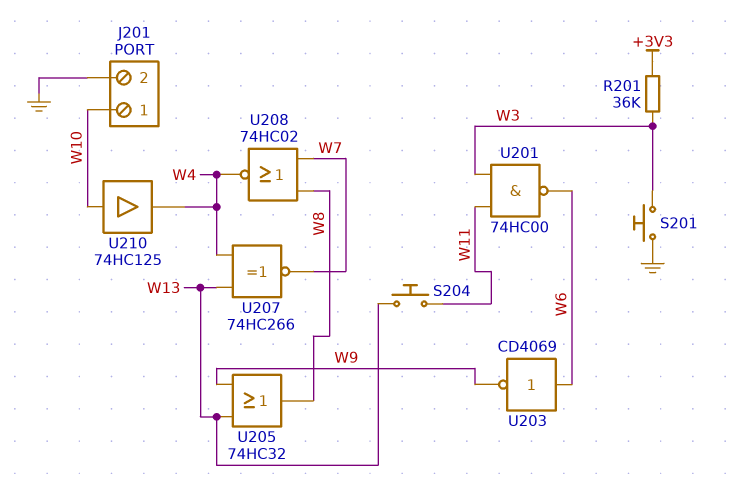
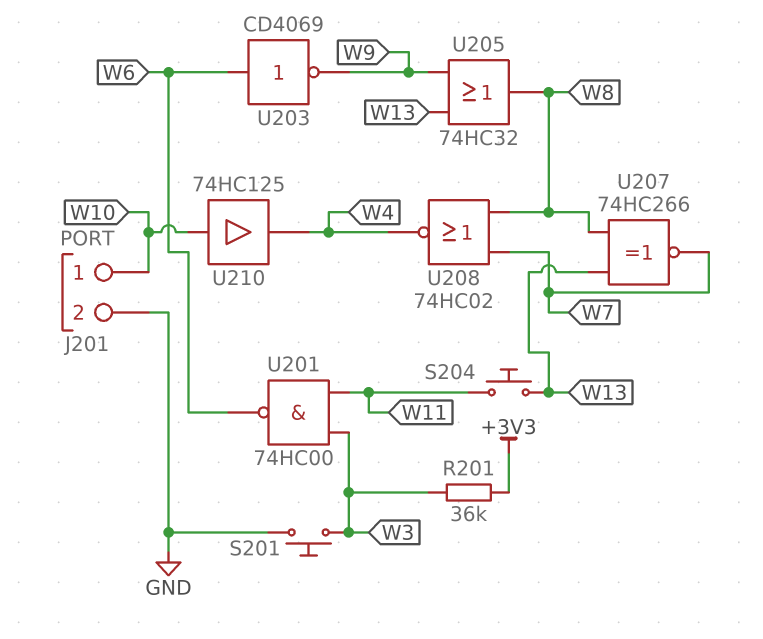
U207: XNOR 74HC266 (in W4, in W13, out W7) -> XNOR 74HC266 (in W8, in W13, out W7)

